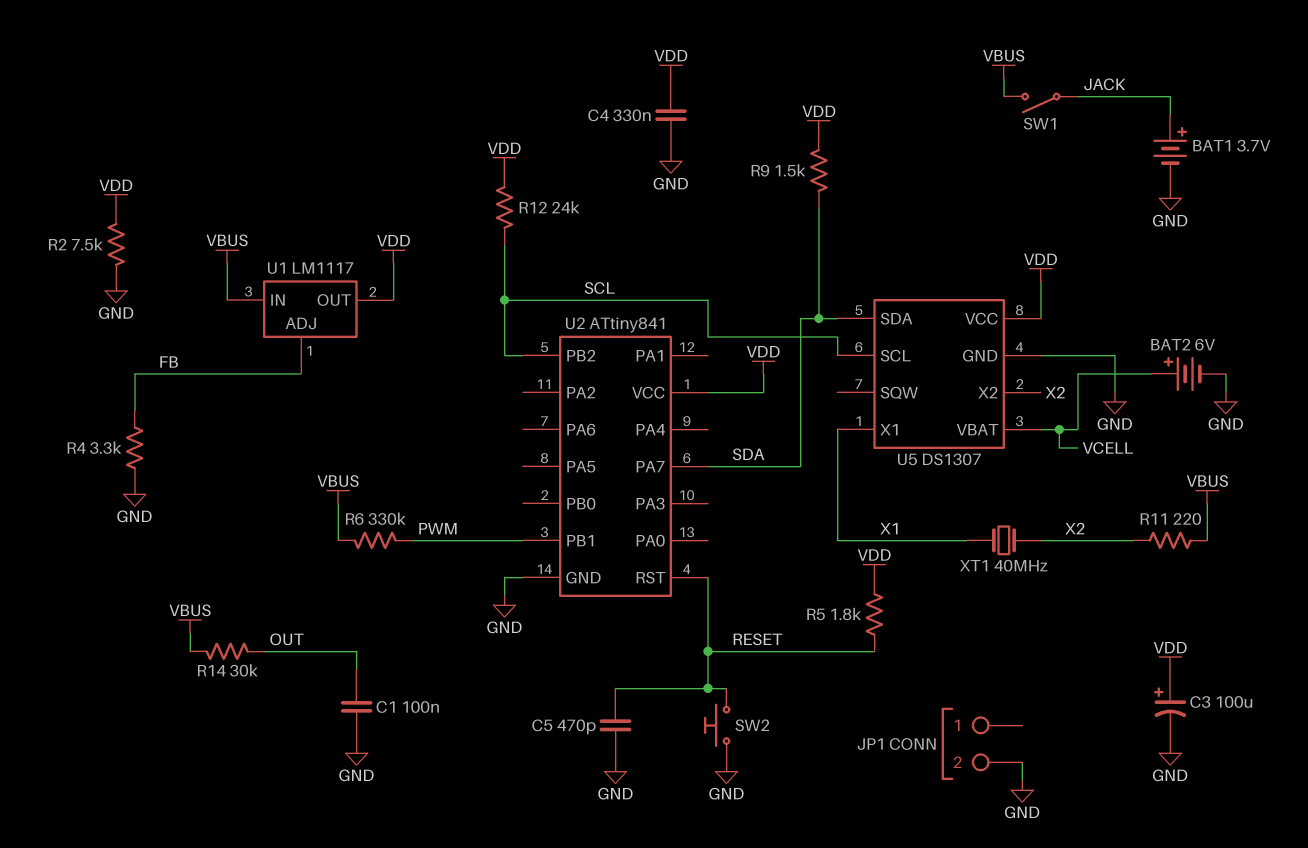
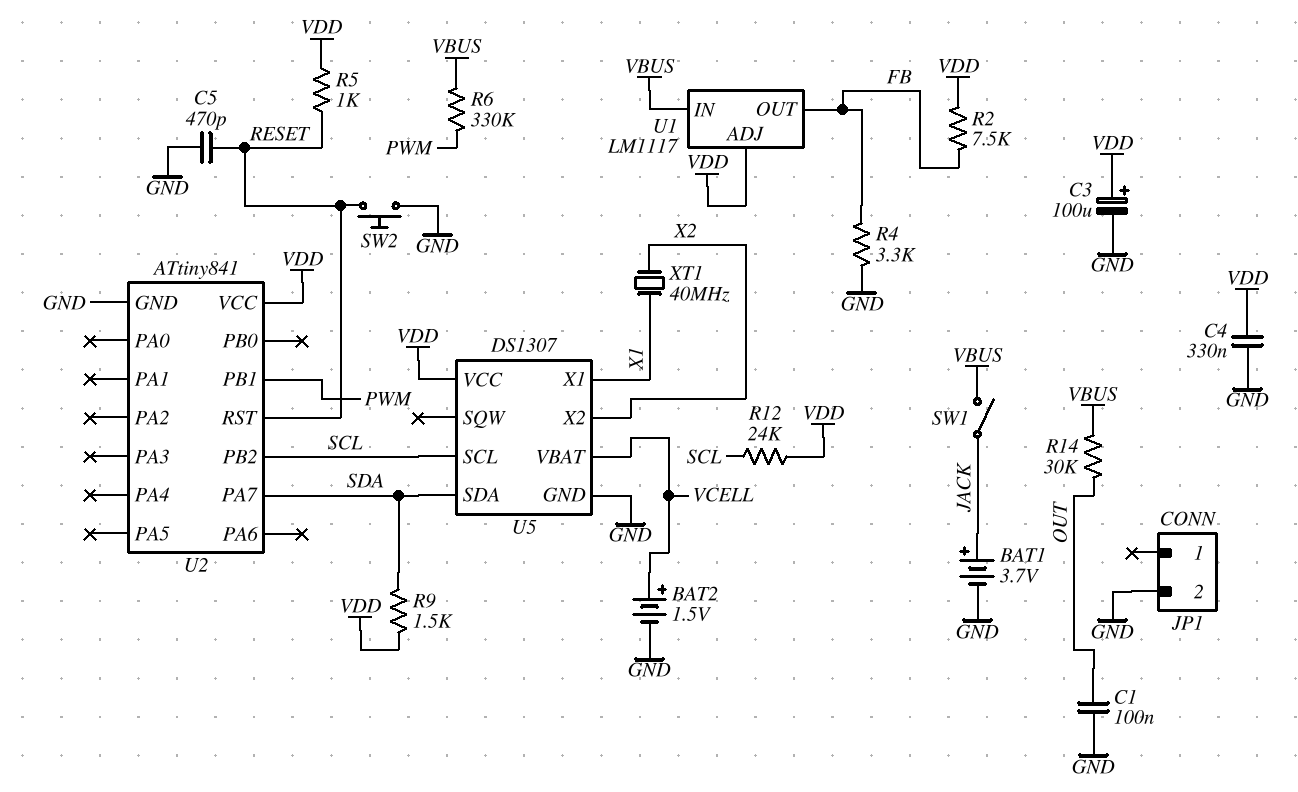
BAT2: 6V (plus VCELL, minus GND) -> 1.5V (plus VCELL, minus GND)
R2: 7.5k (GND, VDD) -> 7.5k (FB, VDD)
R5: 1.8k (RESET, VDD) -> 1k (RESET, VDD)
R11: 220 (VBUS, X2) -> none
U1 pin ADJ: FB -> VDD
U1 pin OUT: VDD -> FB

